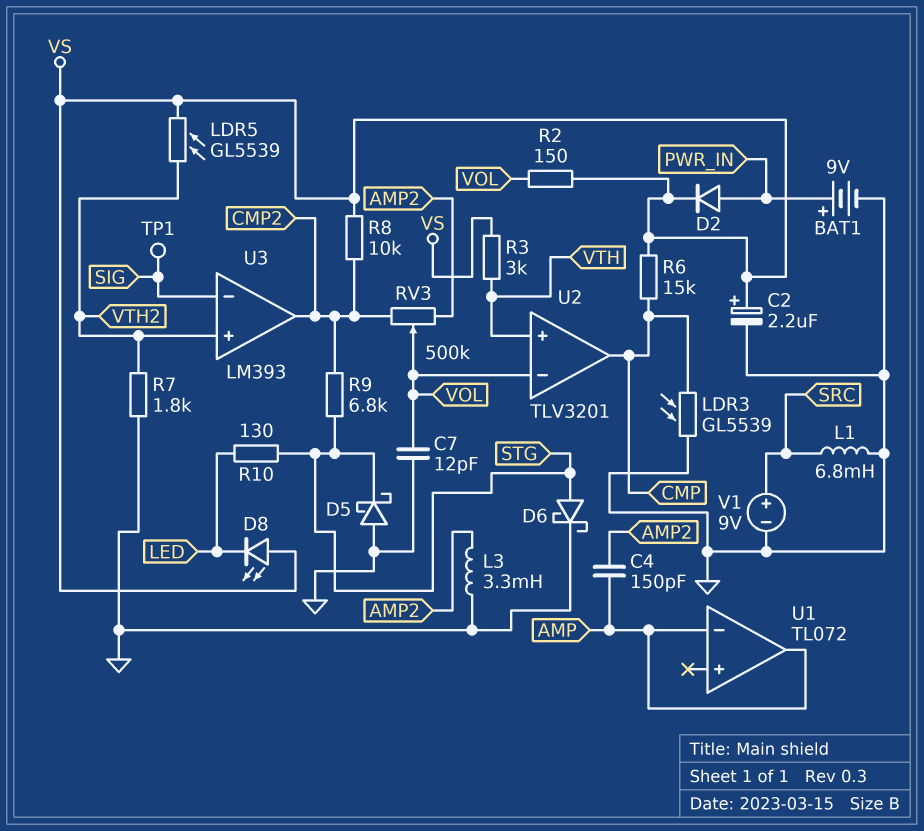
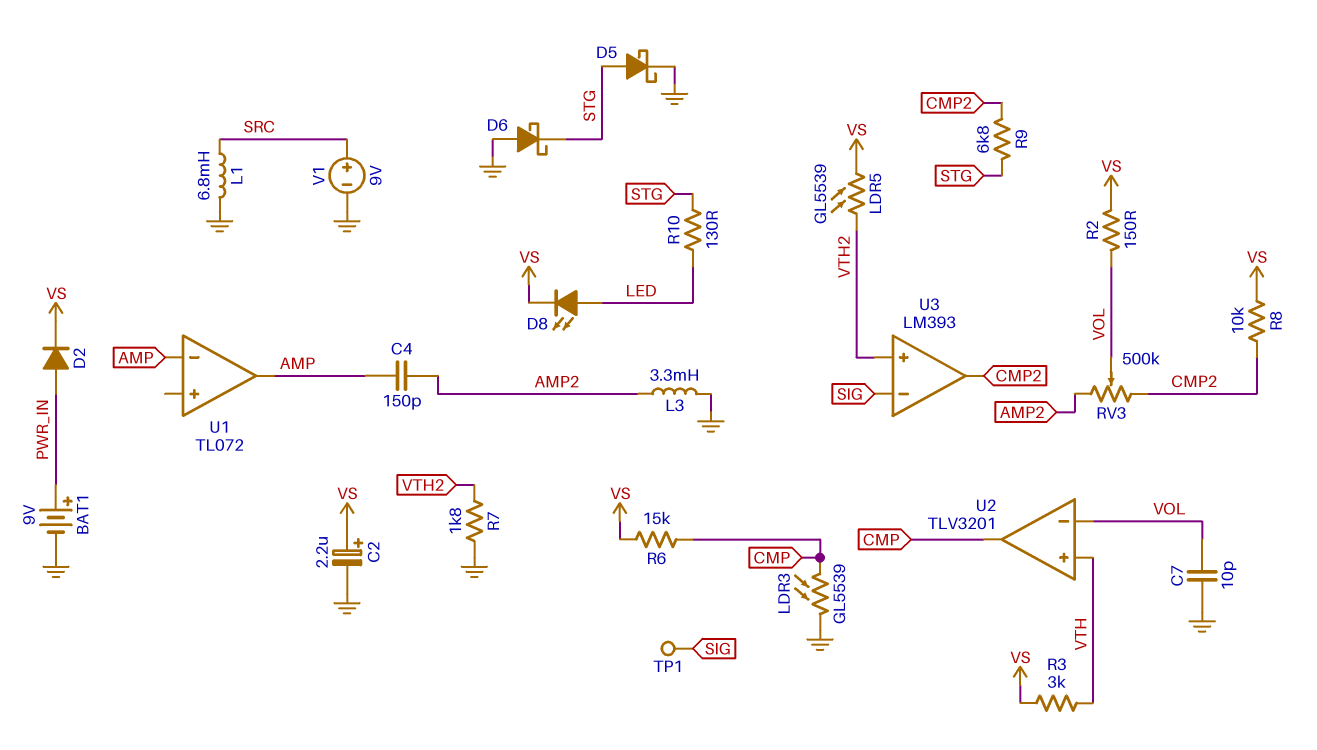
C7: 12pF (GND, VOL) -> 10pF (GND, VOL)
D5: schottky (A GND, K STG) -> schottky (A STG, K GND)
D6: schottky (A STG, K GND) -> schottky (A GND, K STG)
D8: LED (A VS, K LED) -> LED (A LED, K VS)

